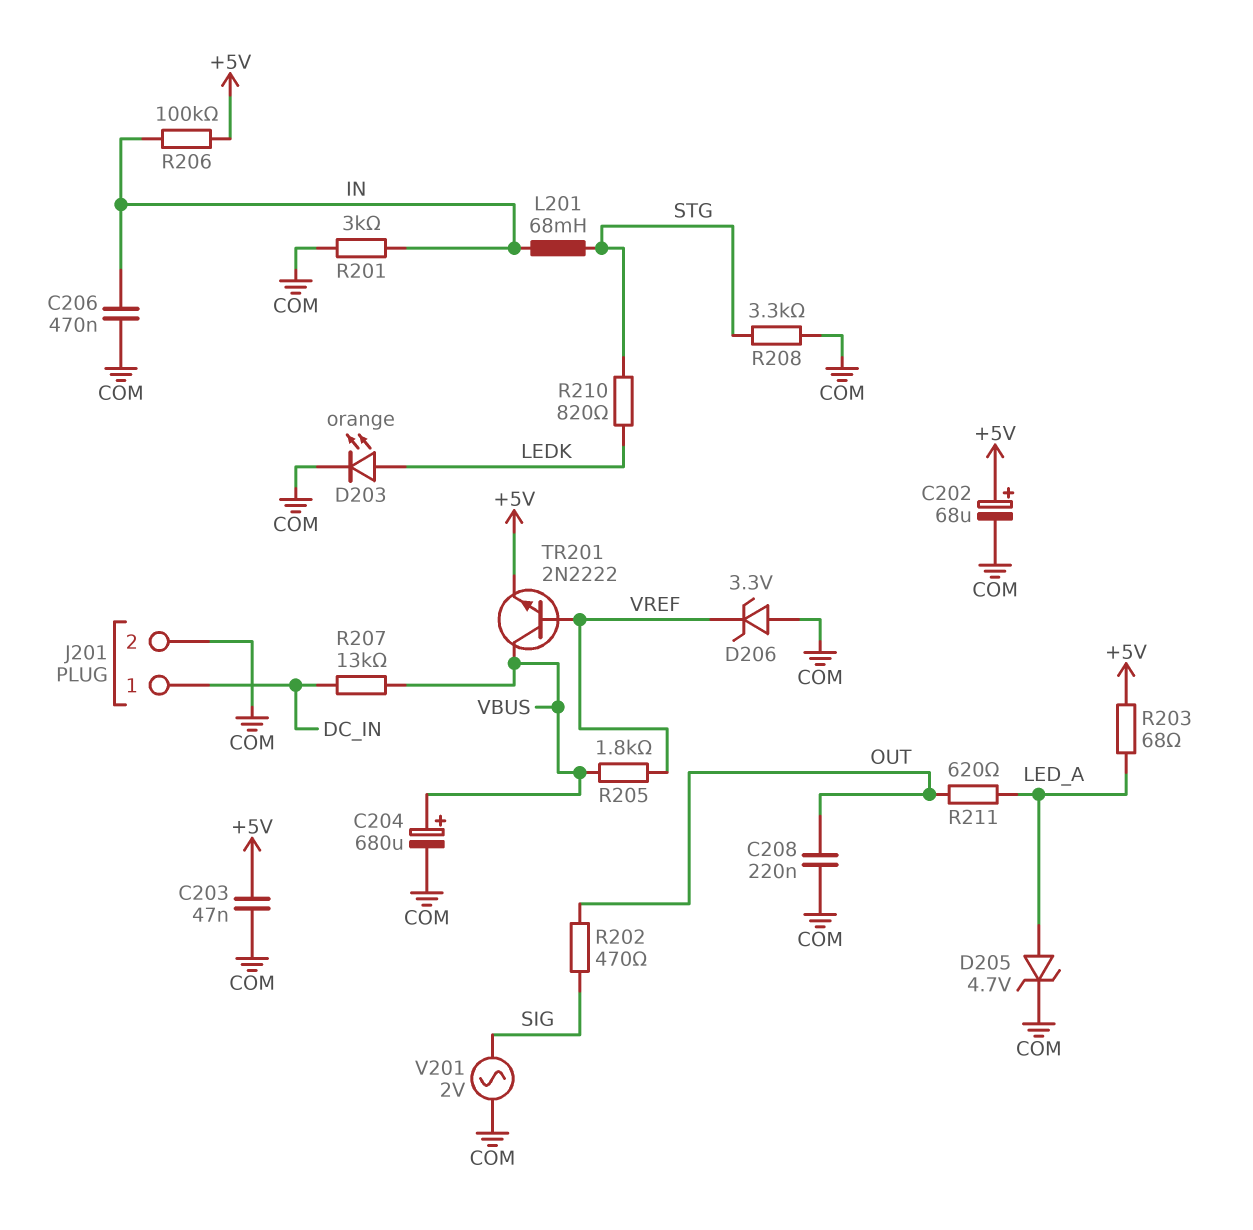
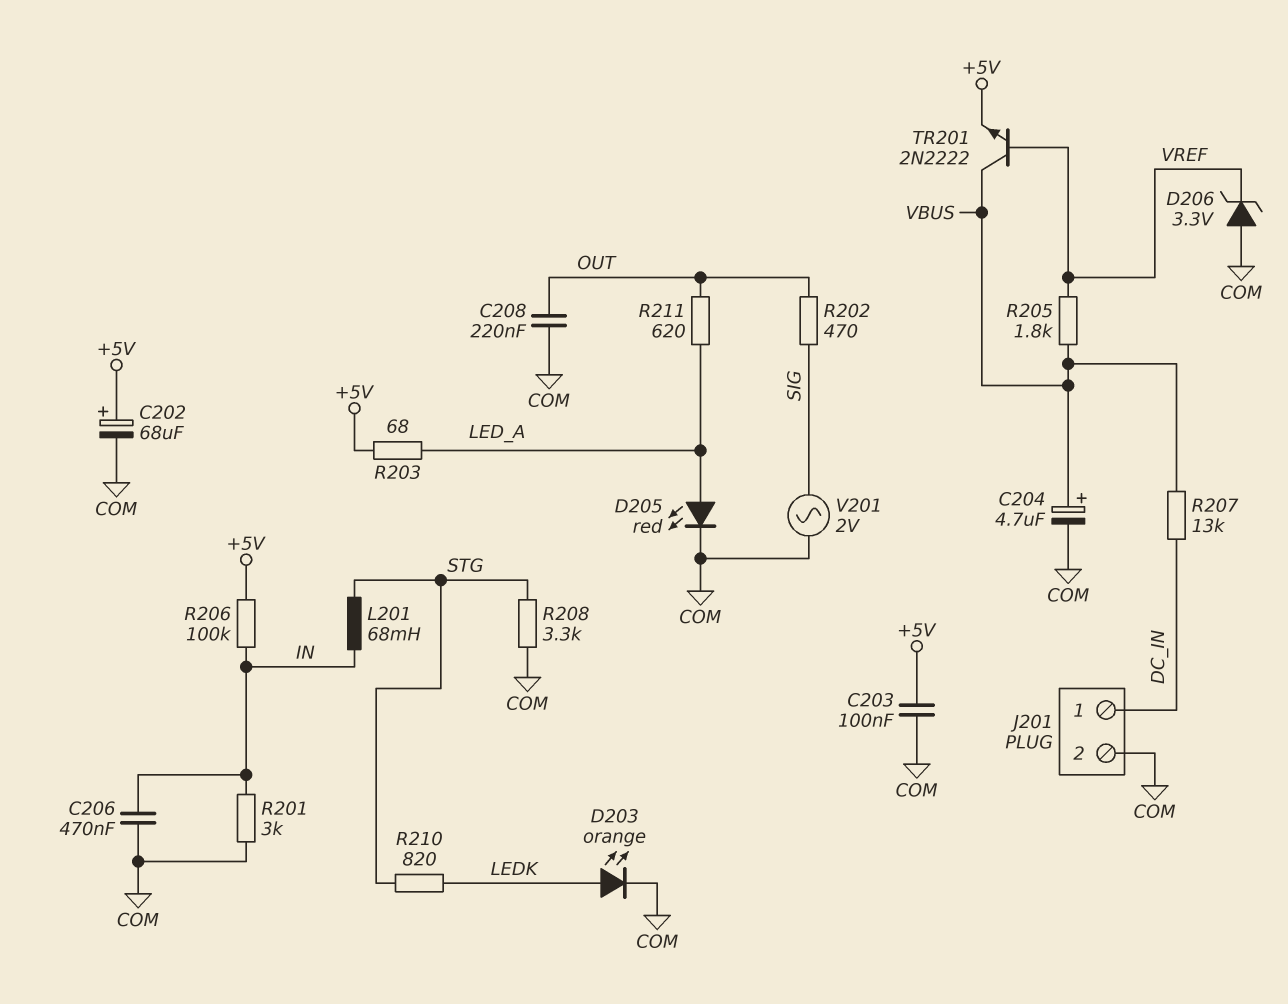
C203: 47nF (+5V, COM) -> 100nF (+5V, COM)
C204: 680uF (plus VBUS, minus COM) -> 4.7uF (plus VBUS, minus COM)
D205: zener 4.7V (A LED_A, K COM) -> LED red (A LED_A, K COM)

